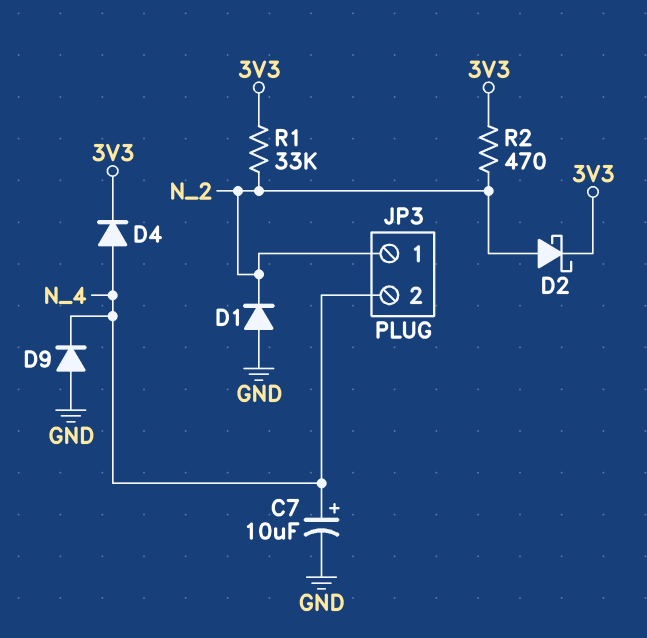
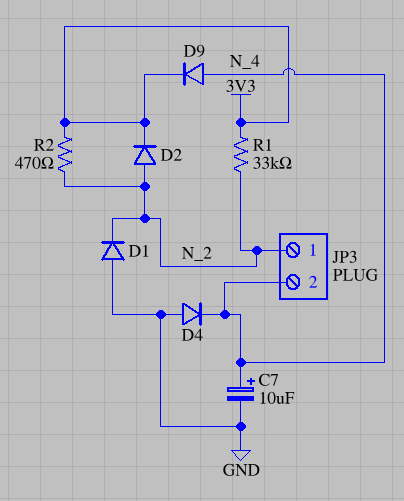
D2: schottky (A N_2, K 3V3) -> diode (A N_2, K 3V3)
D4: diode (A N_4, K 3V3) -> diode (A GND, K N_4)
D9: diode (A GND, K N_4) -> diode (A N_4, K 3V3)

